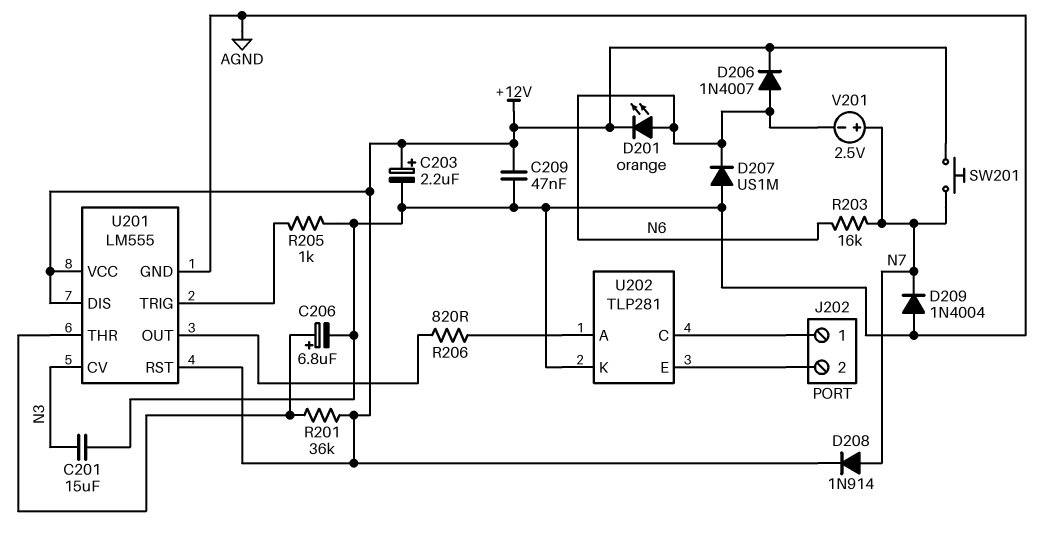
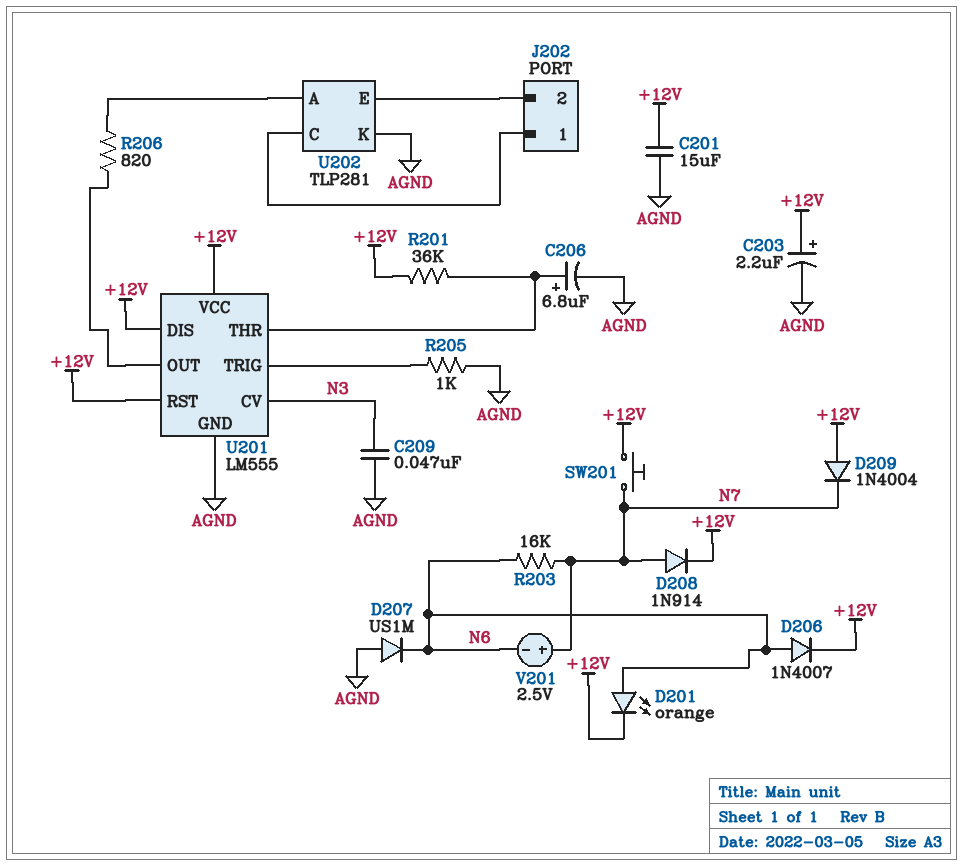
C201: 15uF (AGND, N3) -> 15uF (+12V, AGND)
C209: 47nF (+12V, AGND) -> 47nF (AGND, N3)
D209: diode 1N4004 (A AGND, K N7) -> diode 1N4004 (A +12V, K N7)

